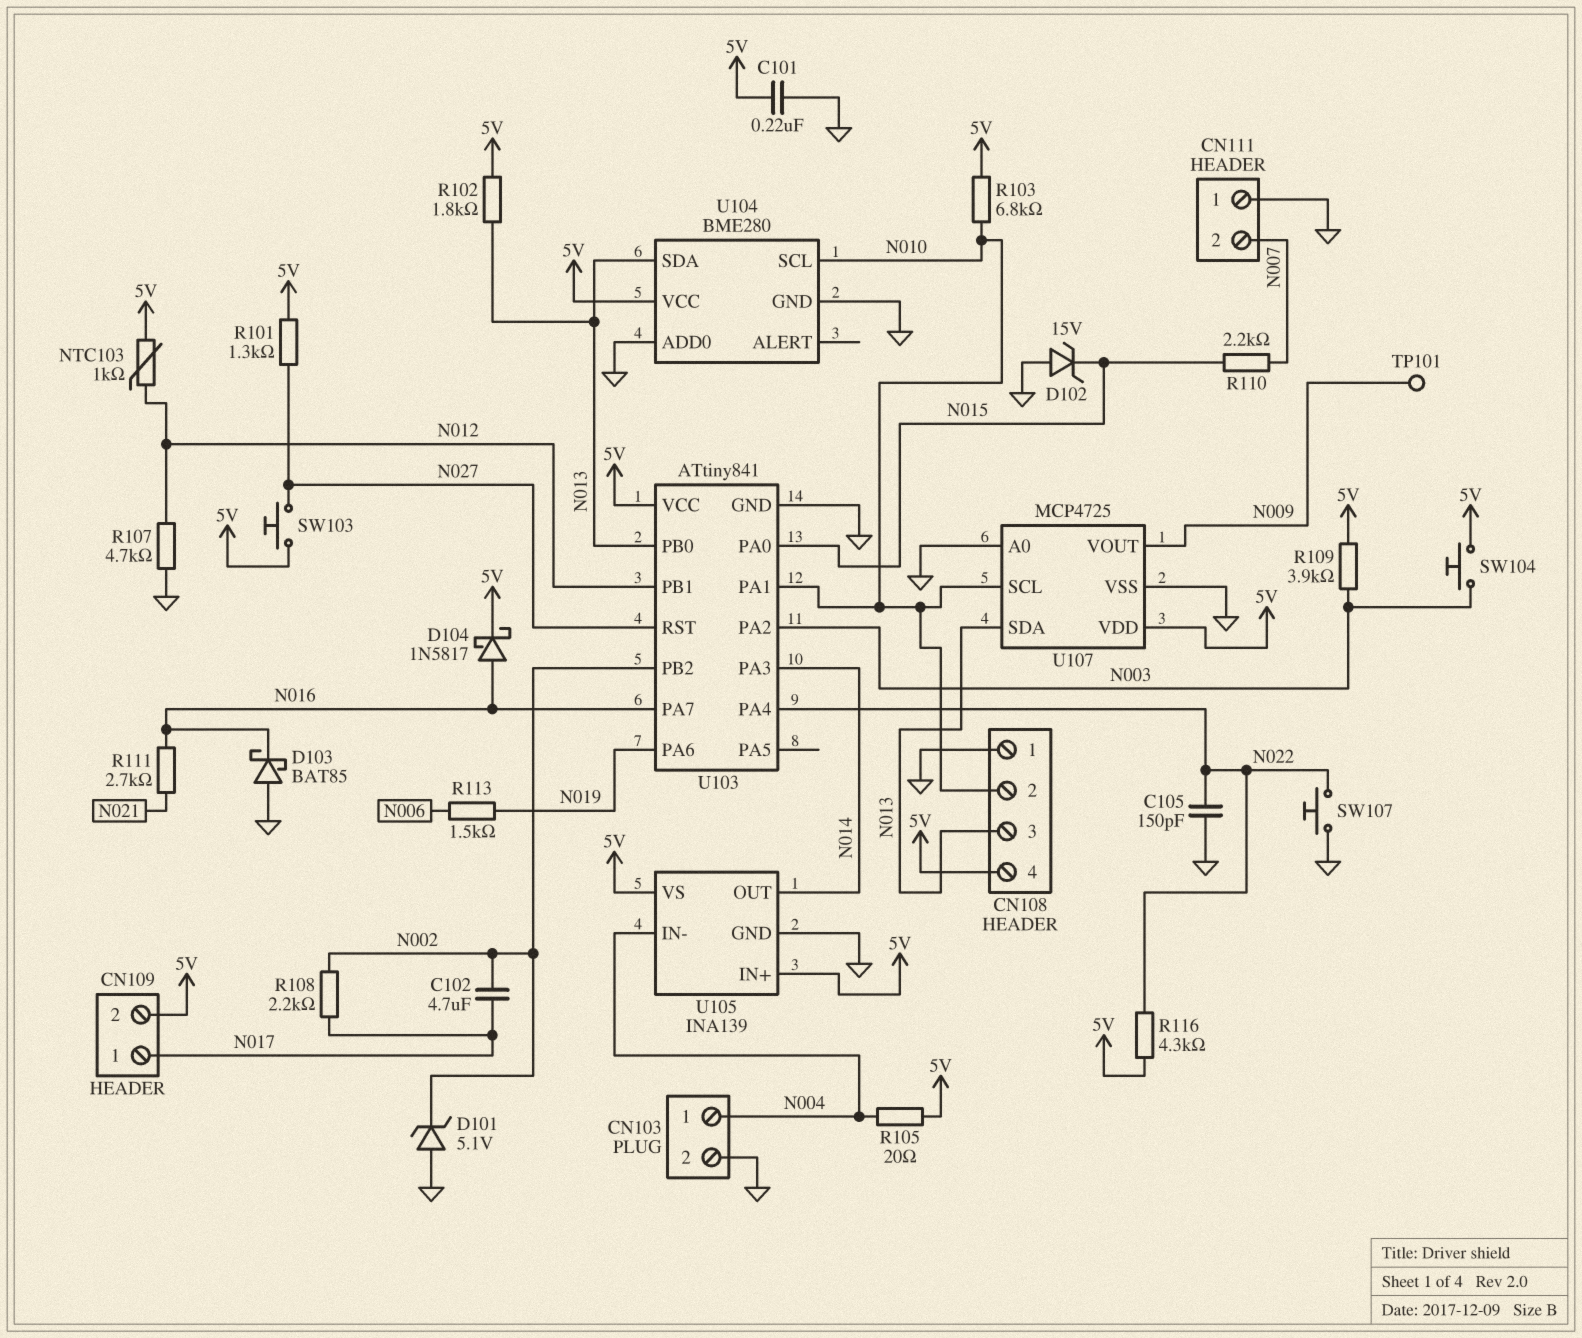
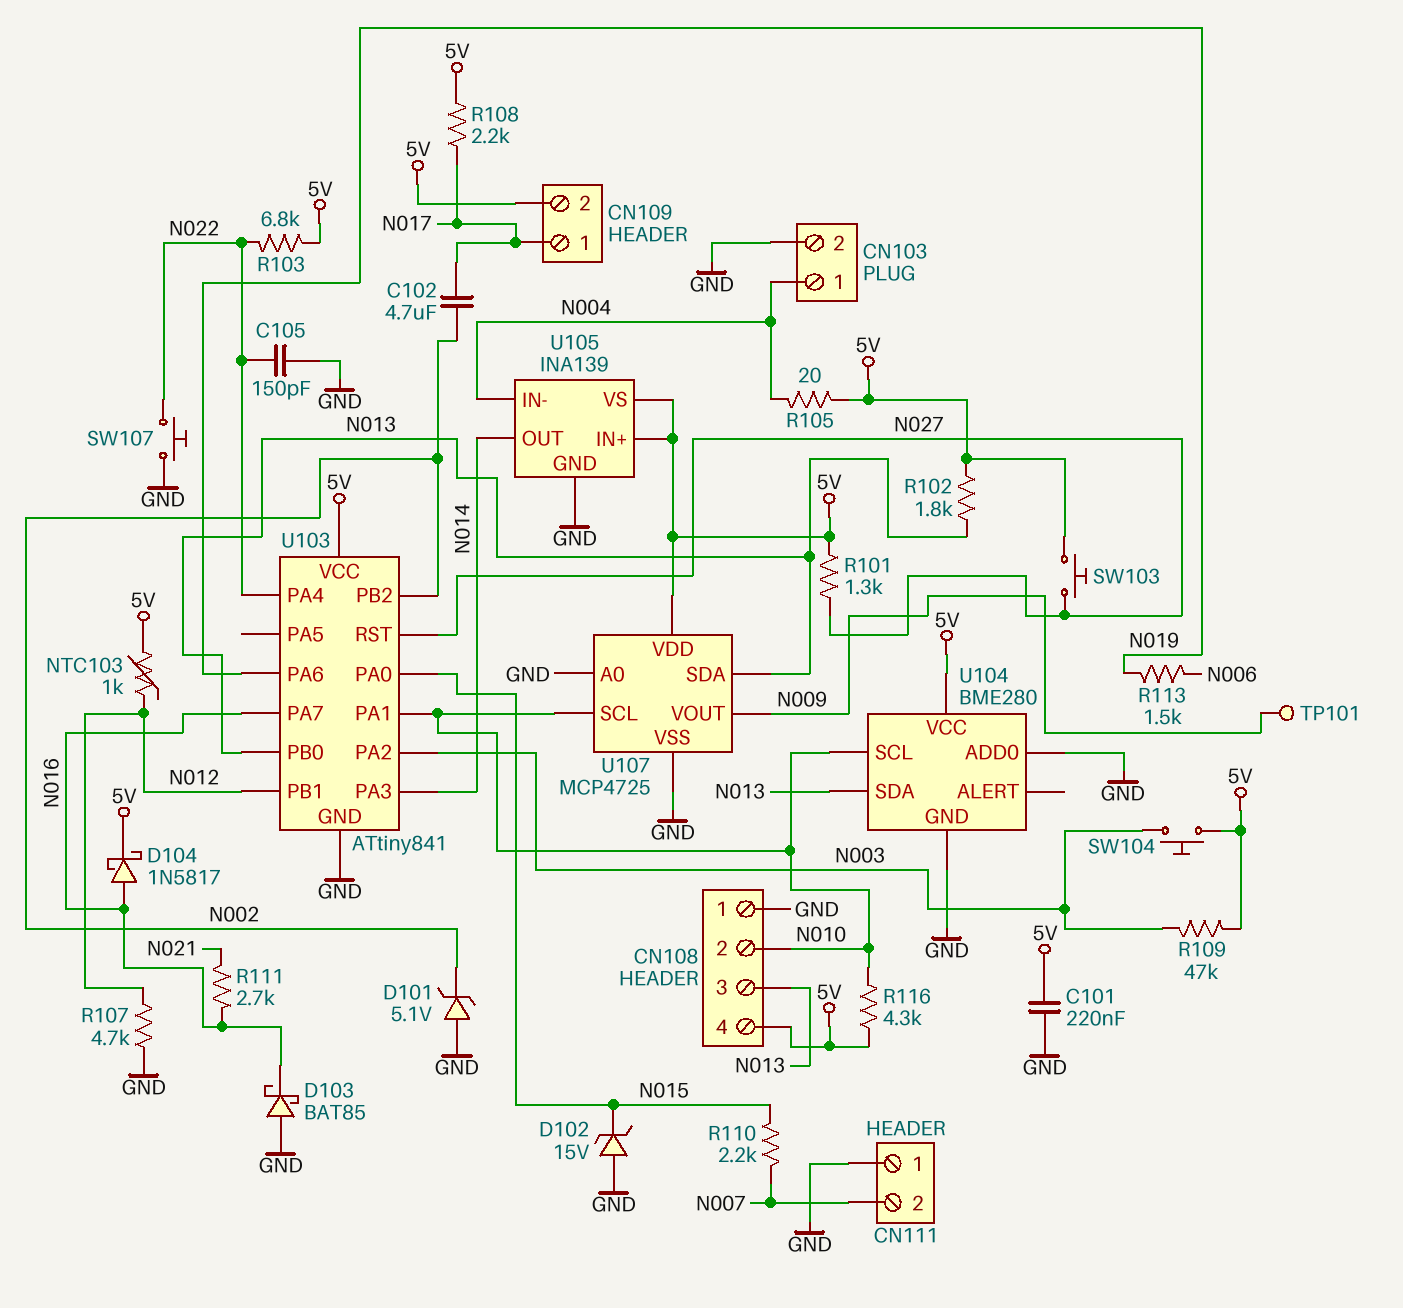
R103: 6.8k (5V, N010) -> 6.8k (5V, N022)
R108: 2.2k (N002, N017) -> 2.2k (5V, N017)
R109: 3.9k (5V, N003) -> 47k (5V, N003)
R116: 4.3k (5V, N022) -> 4.3k (5V, N010)

